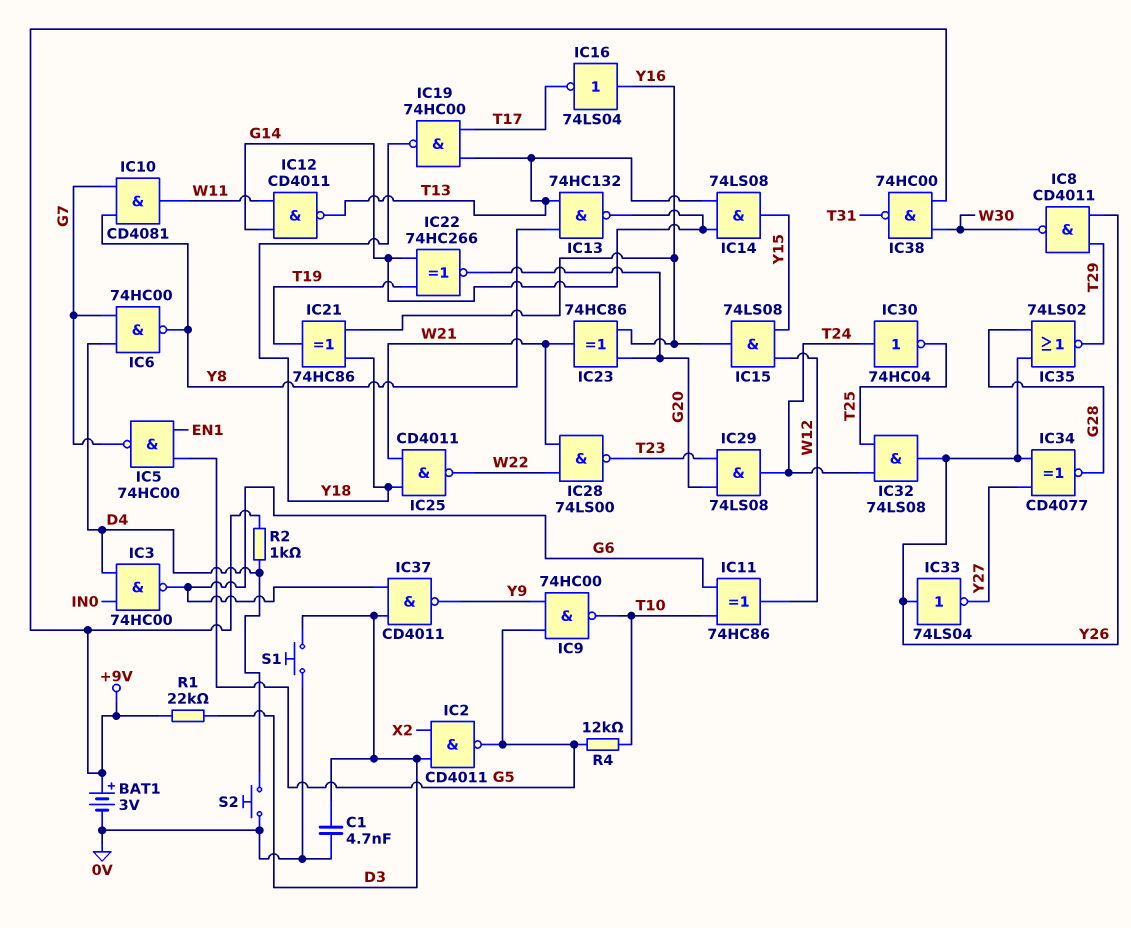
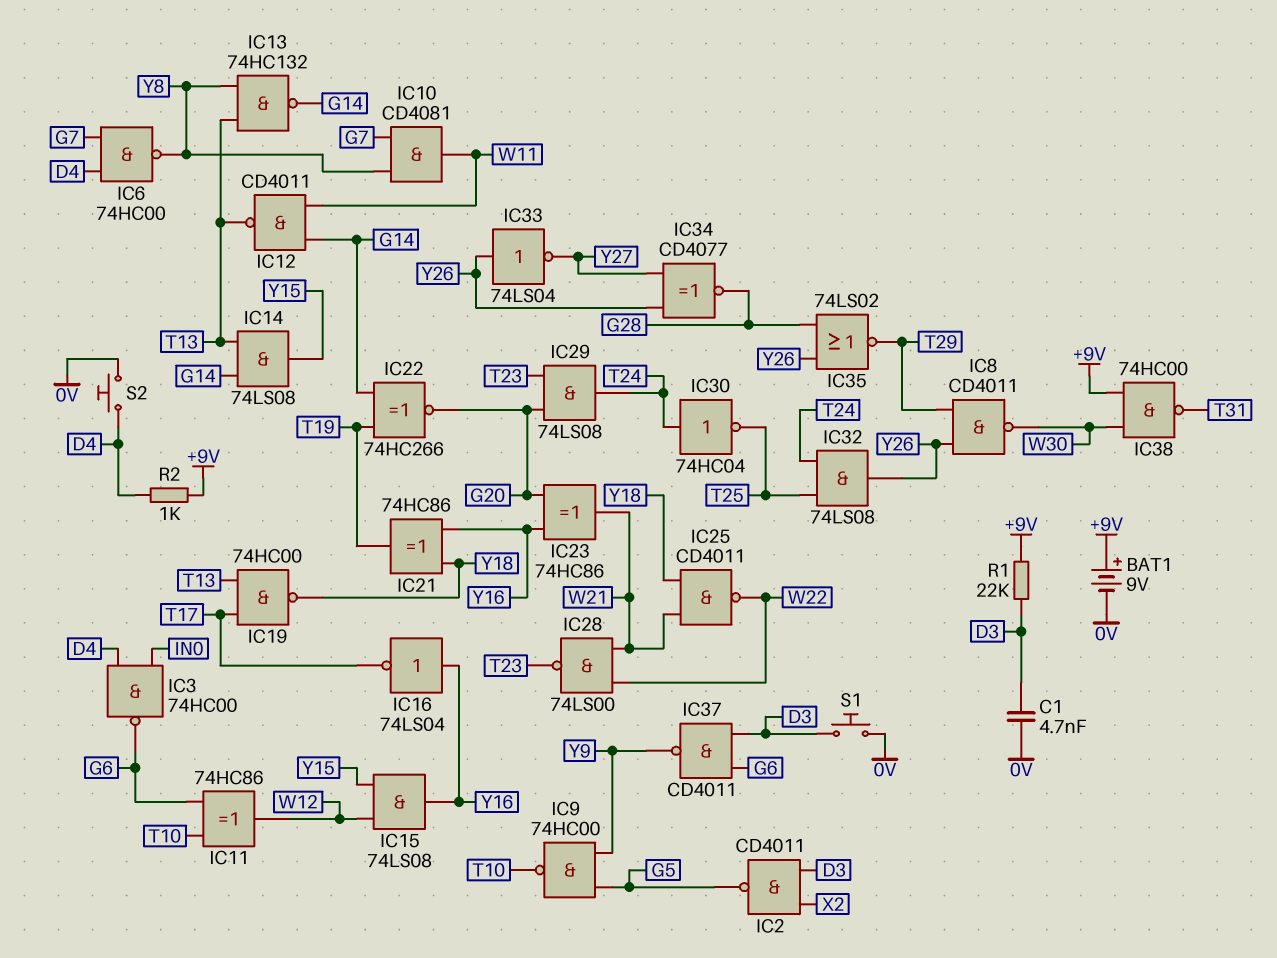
BAT1: 3V (plus +9V, minus 0V) -> 9V (plus +9V, minus 0V)
IC5: NAND 74HC00 (in EN1, in G5, out G7) -> none
R4: 12k (G5, T10) -> none

